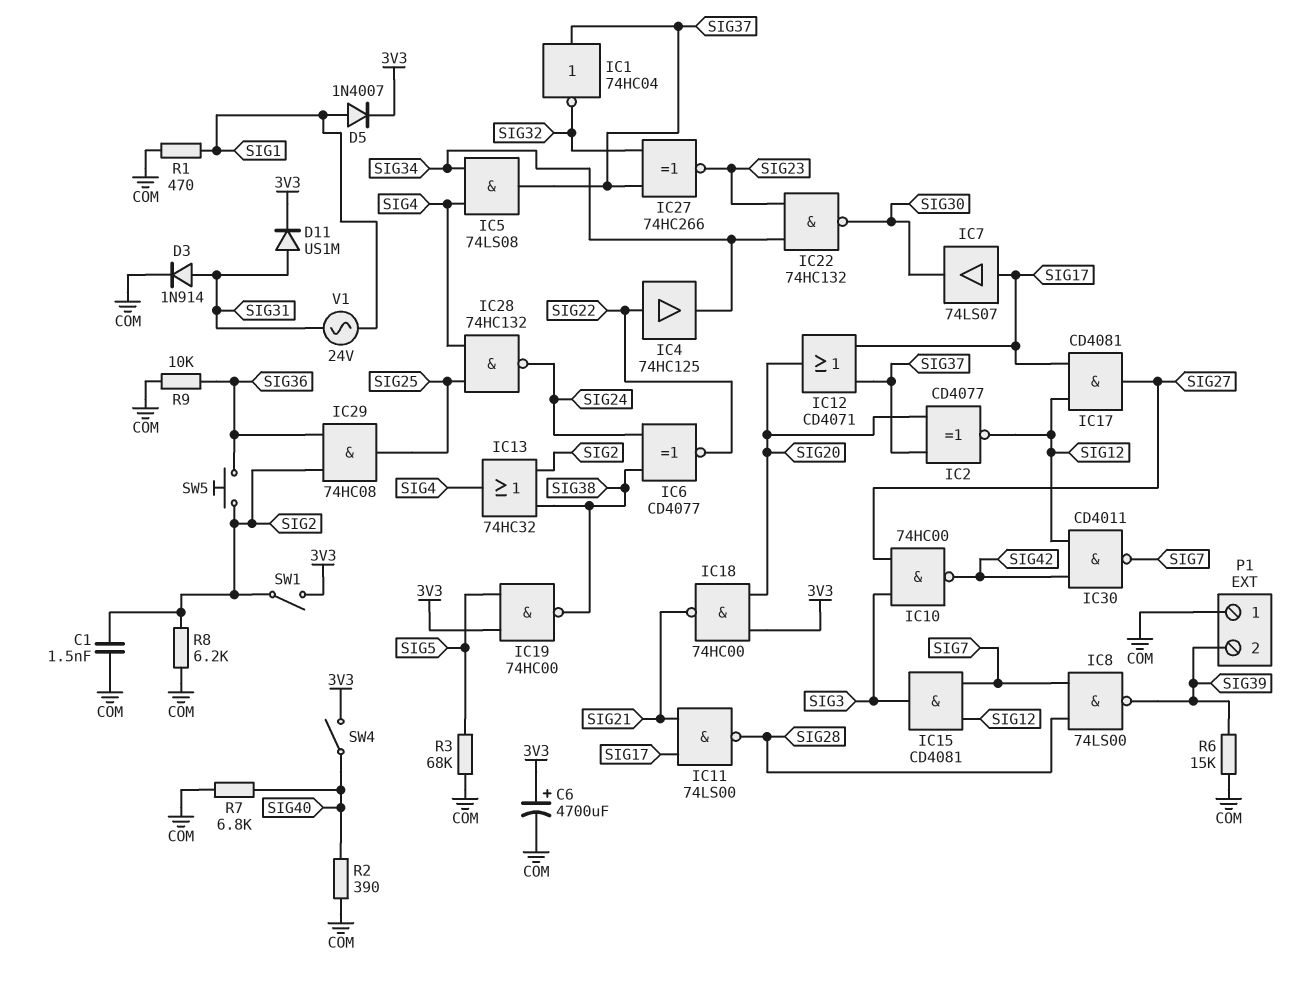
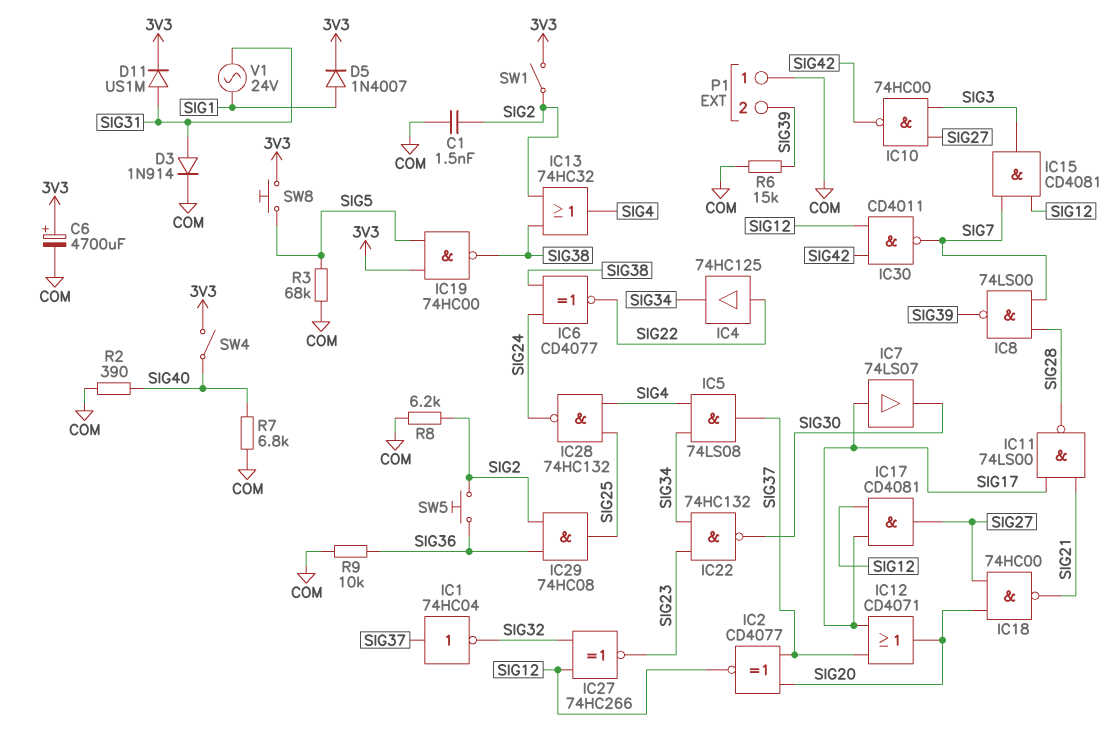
IC18: NAND 74HC00 (in 3V3, in SIG20, out SIG21) -> NAND 74HC00 (in SIG20, in SIG27, out SIG21)
IC27: XNOR 74HC266 (in SIG32, in SIG37, out SIG23) -> XNOR 74HC266 (in SIG12, in SIG32, out SIG23)
R1: 470 (COM, SIG1) -> none
SW8: none -> button (3V3, SIG5)

